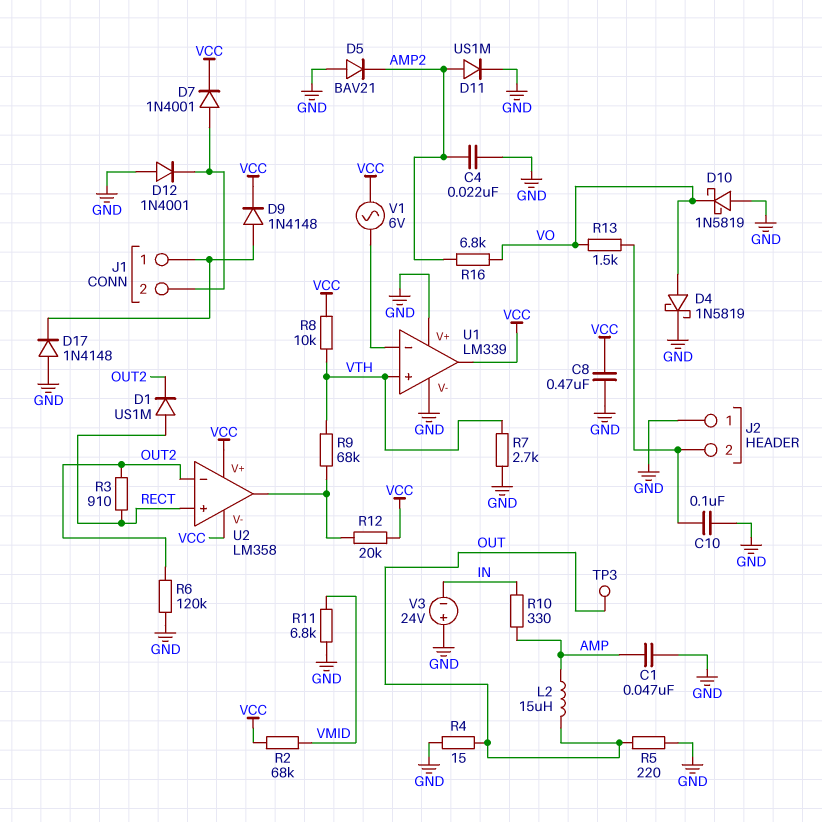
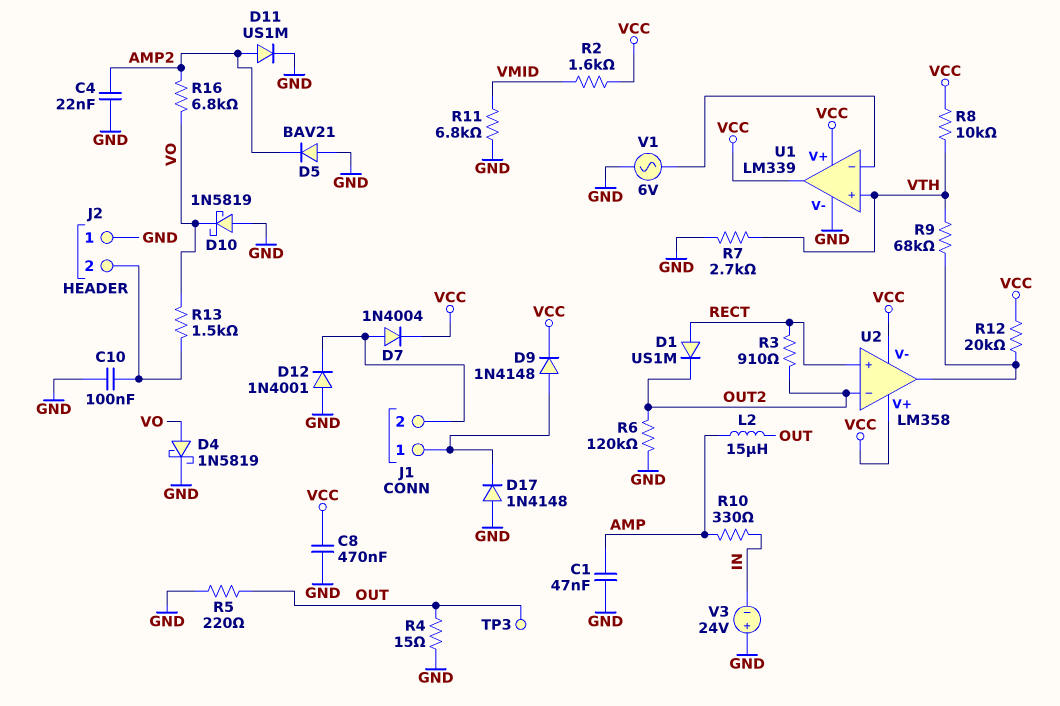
D7: diode 1N4001 (A J1/2, K VCC) -> diode 1N4004 (A J1/2, K VCC)
R2: 68k (VCC, VMID) -> 1.6k (VCC, VMID)
U1 pin V+: GND -> VCC
V1: AC 6V (U1/in-, VCC) -> AC 6V (GND, U1/in-)

